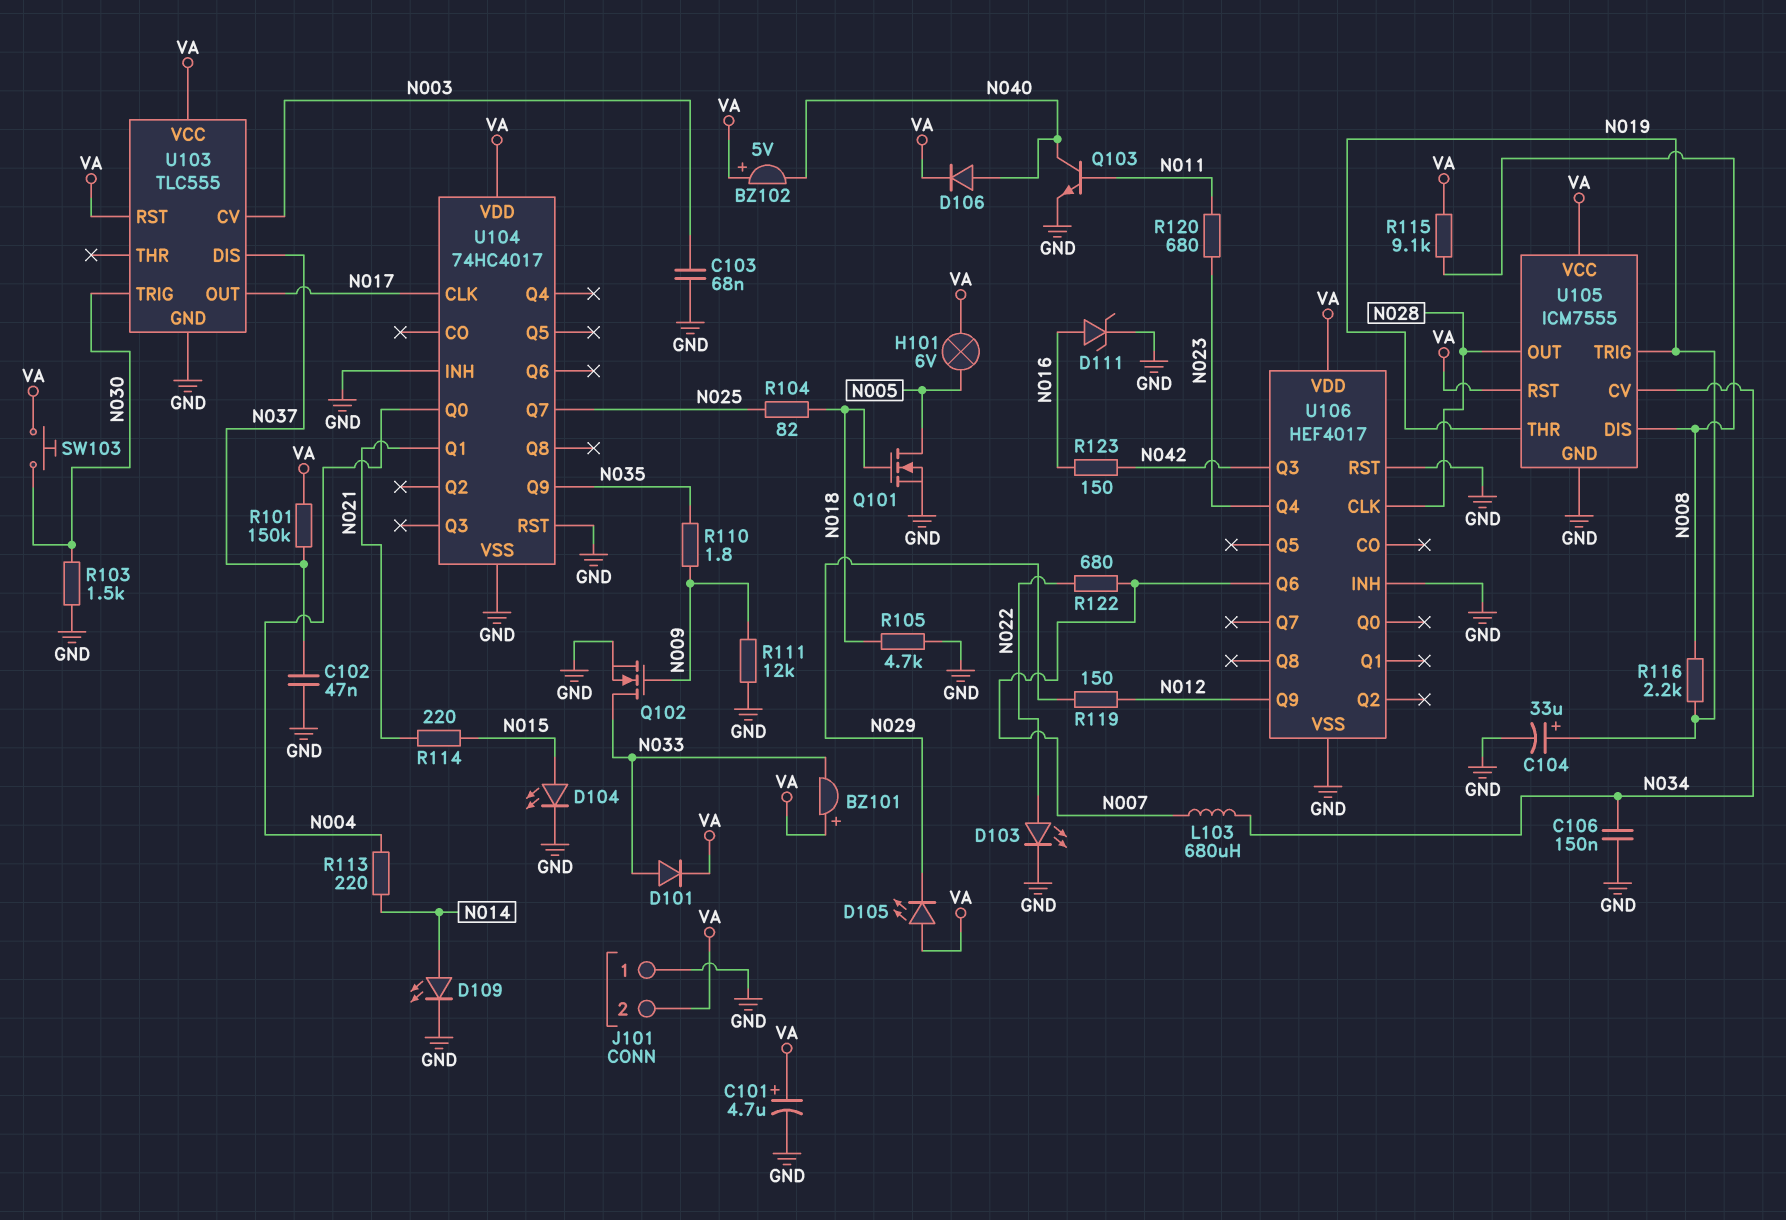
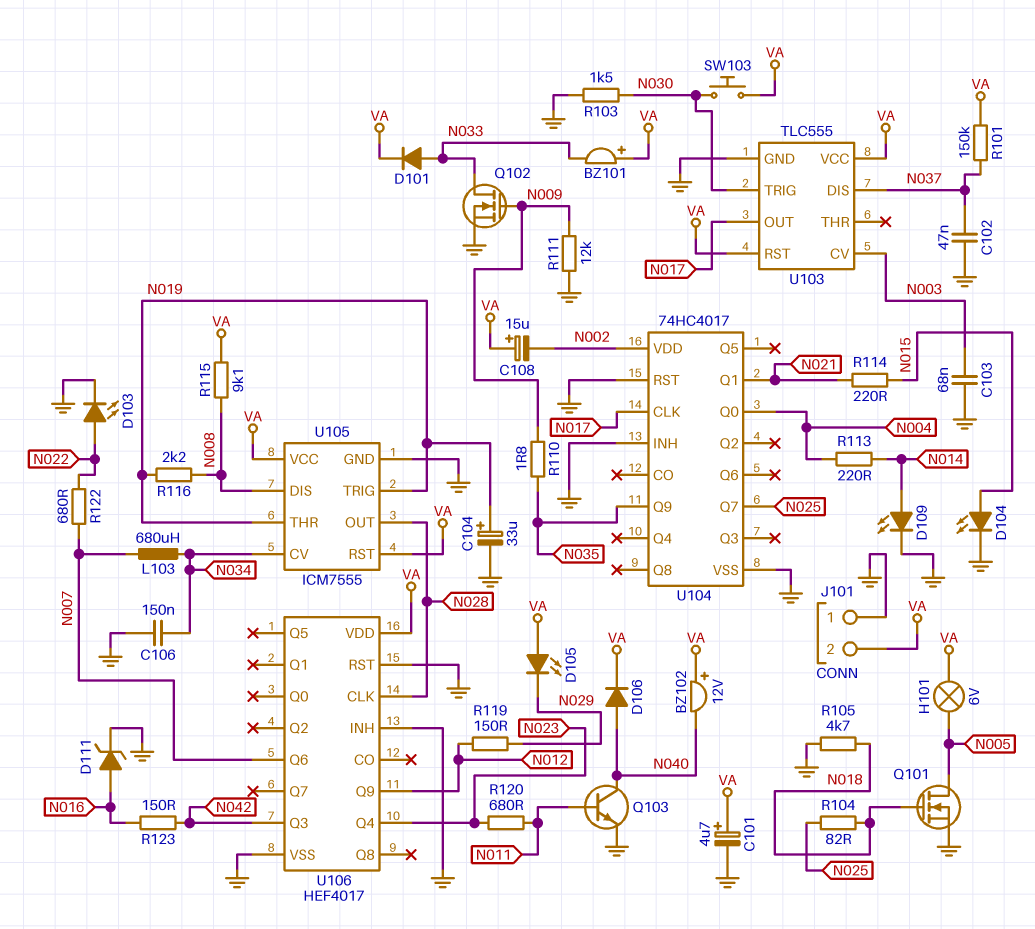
BZ102: buzzer 5V (plus VA, minus N040) -> buzzer 12V (plus VA, minus N040)
C108: none -> 15uF (plus VA, minus N002)
U104 pin VDD: VA -> N002

